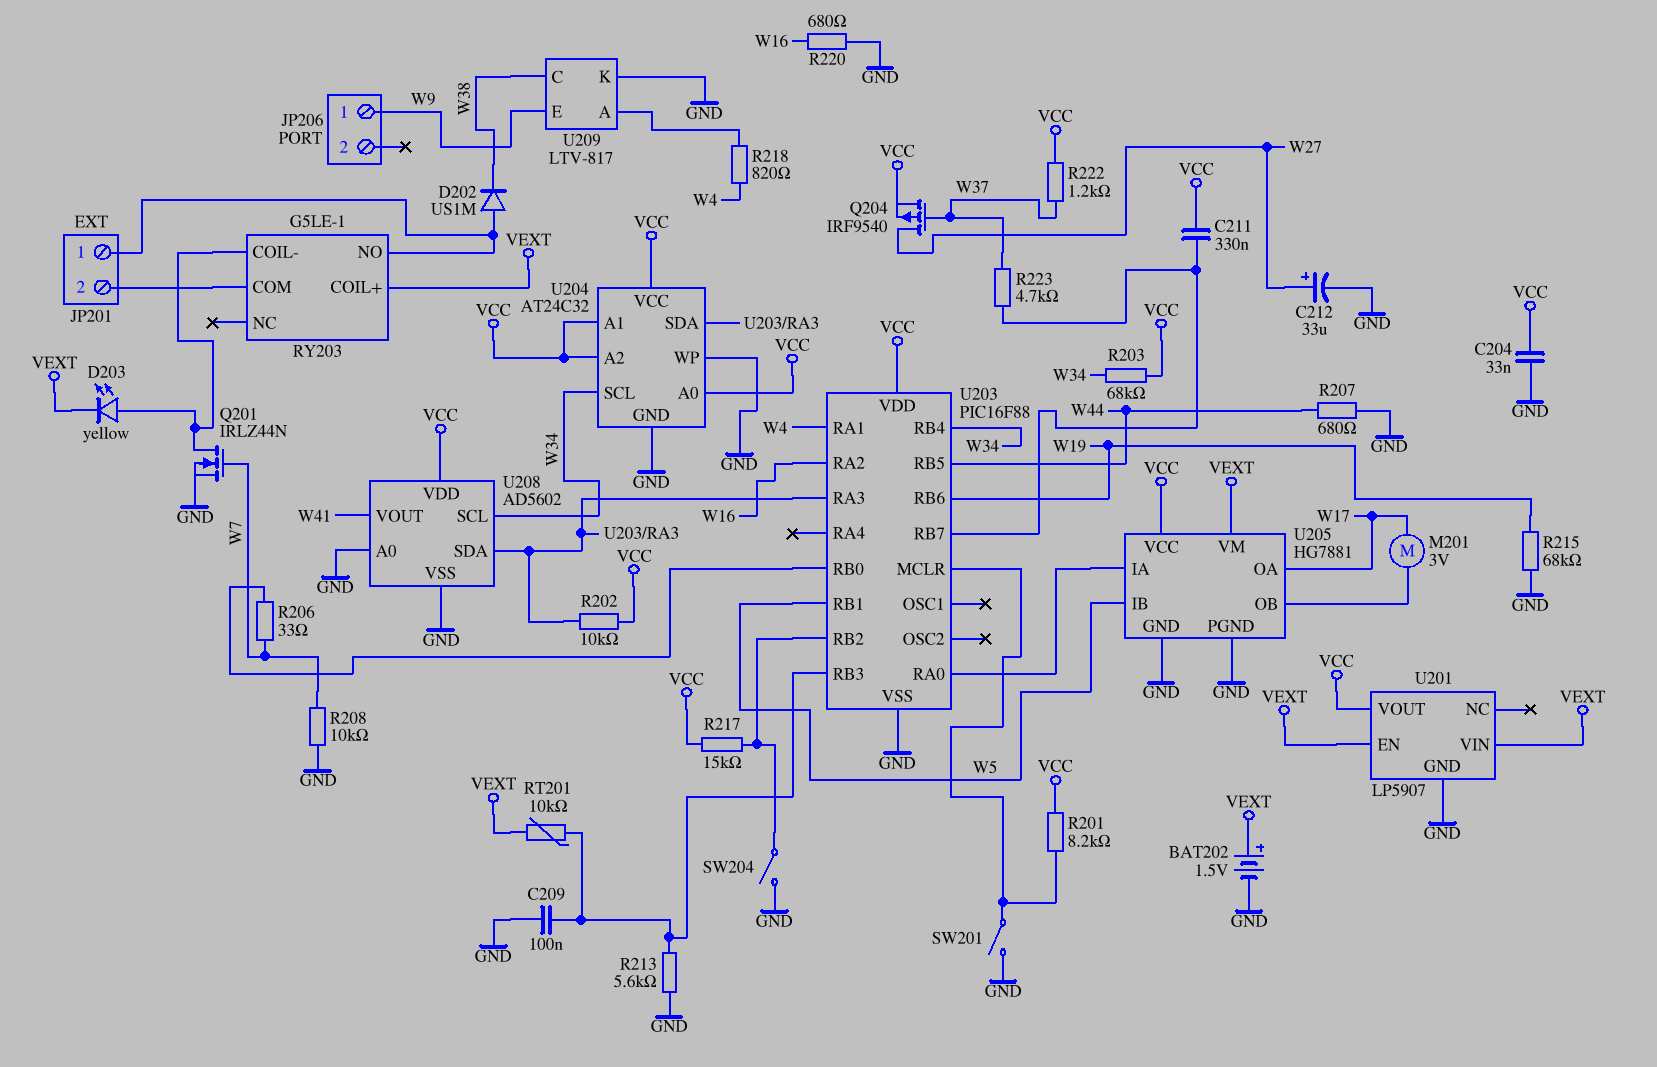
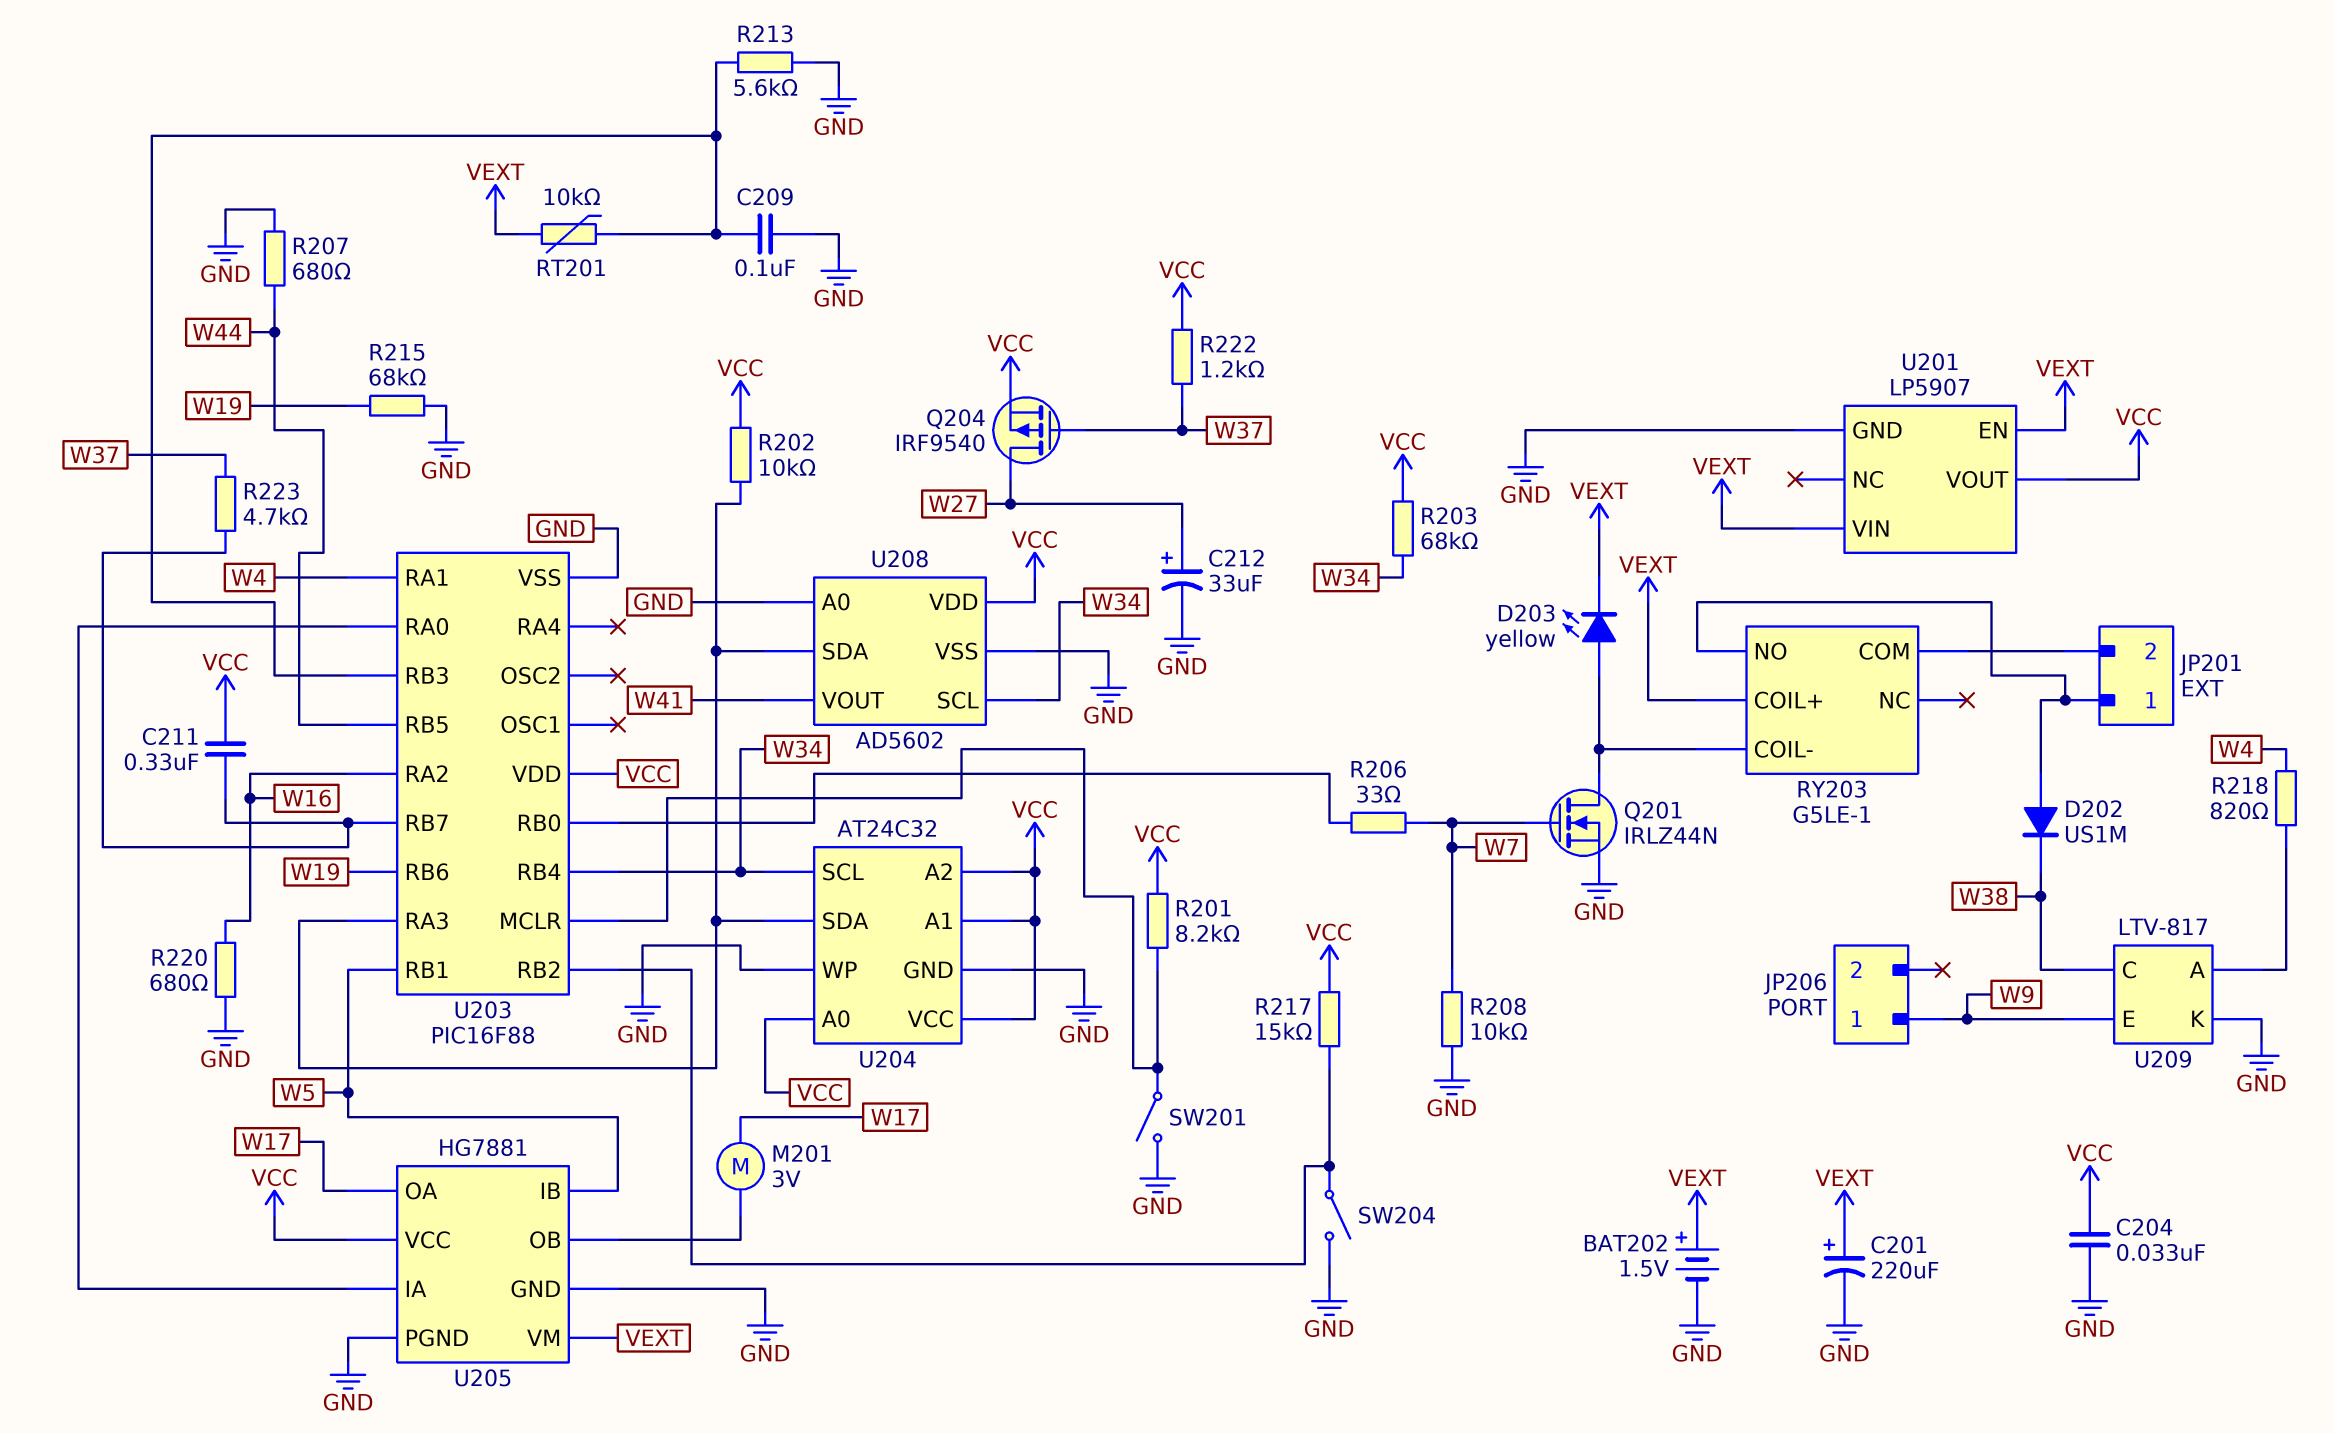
C201: none -> 220uF (plus VEXT, minus GND)

